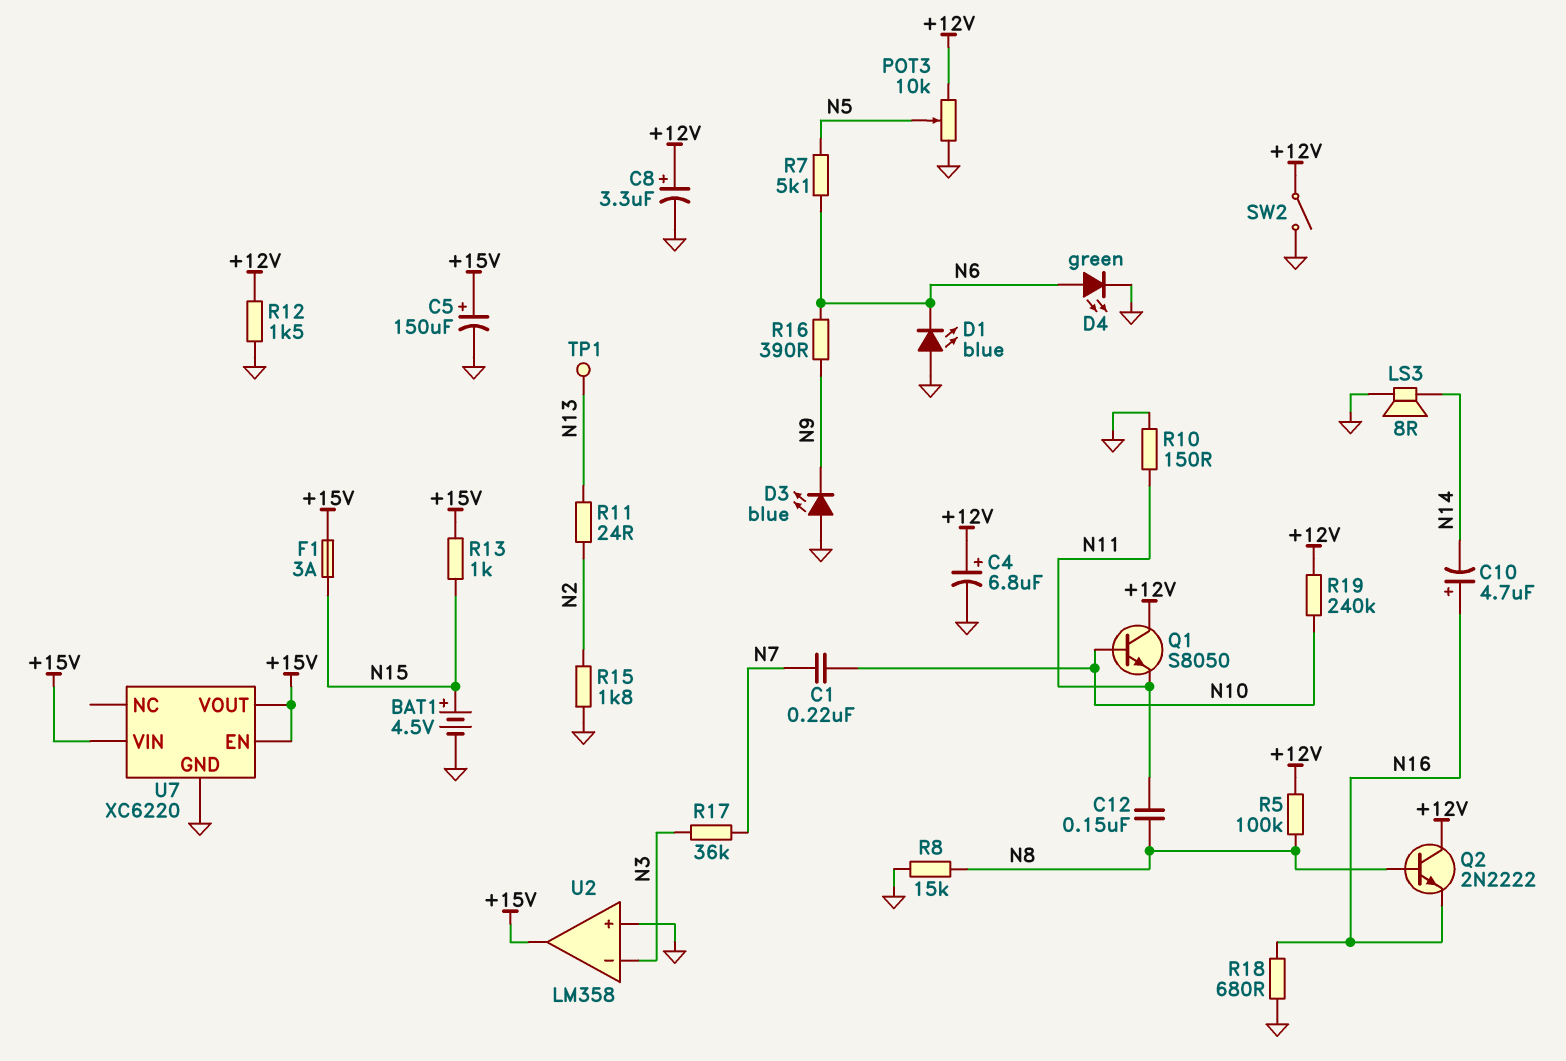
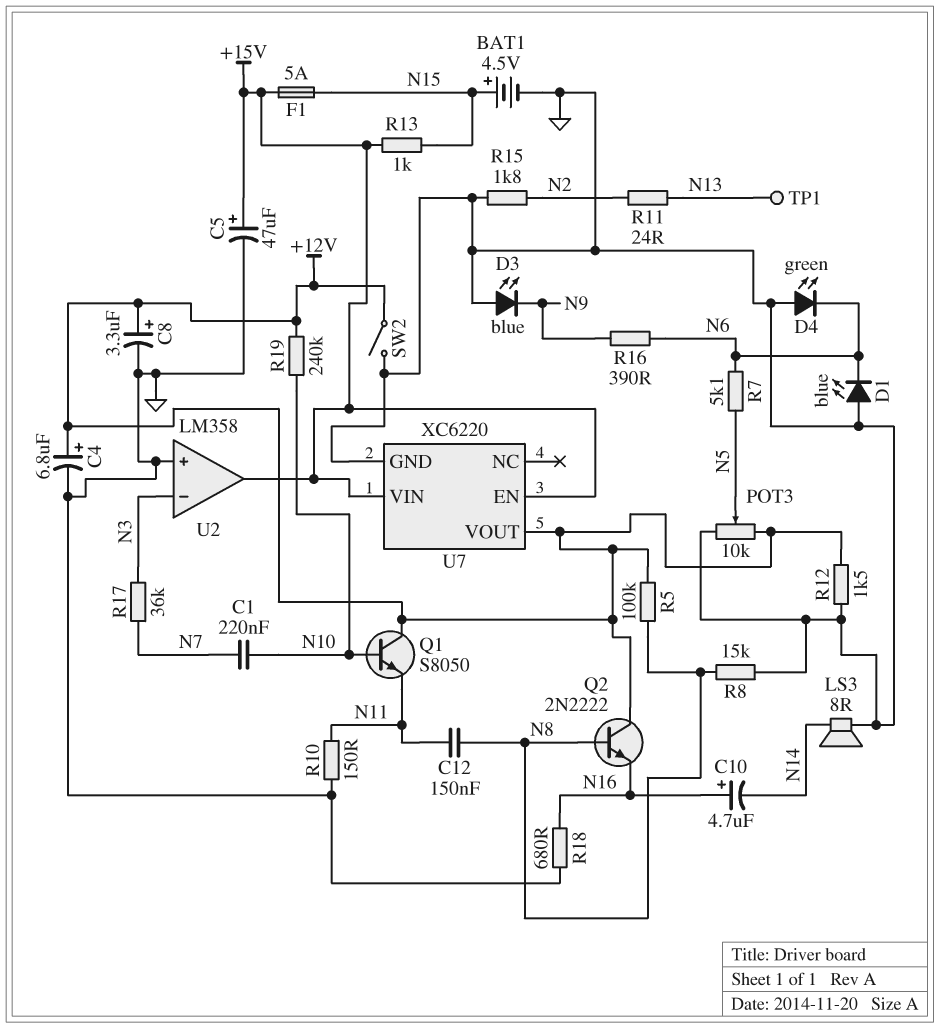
C5: 150uF (plus +15V, minus GND) -> 47uF (plus +15V, minus GND)
D4: LED green (A N6, K GND) -> LED green (A GND, K N6)
F1: 3A (+15V, N15) -> 5A (+15V, N15)
U7 pin VOUT: +15V -> +12V

